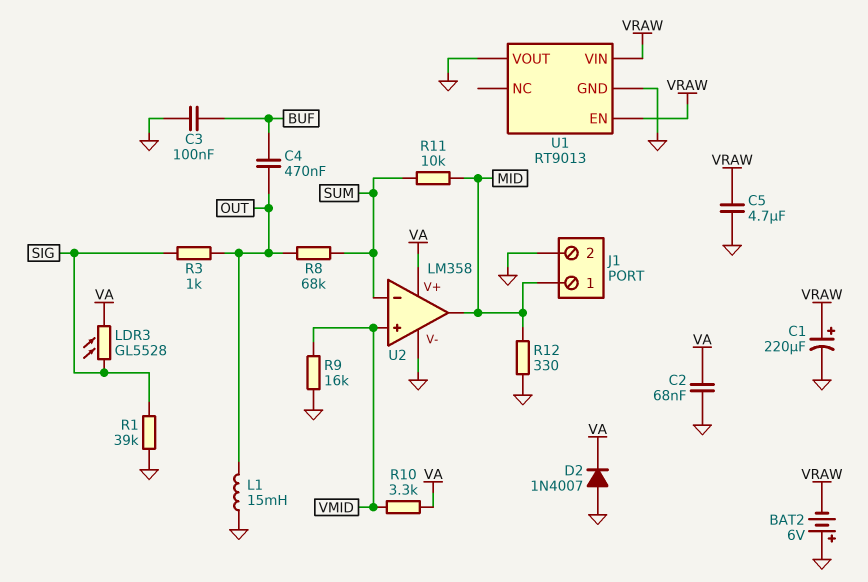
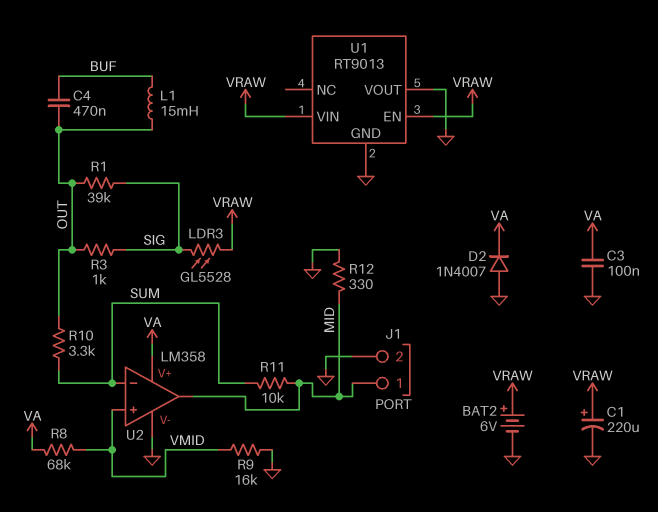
BAT2: 6V (plus GND, minus VRAW) -> 6V (plus VRAW, minus GND)
C2: 68nF (GND, VA) -> none
C3: 100nF (BUF, GND) -> 100nF (GND, VA)
C5: 4.7uF (GND, VRAW) -> none
L1: 15mH (GND, OUT) -> 15mH (BUF, OUT)
LDR3: GL5528 (SIG, VA) -> GL5528 (SIG, VRAW)
R1: 39k (GND, SIG) -> 39k (OUT, SIG)
R8: 68k (OUT, SUM) -> 68k (VA, VMID)
R10: 3.3k (VA, VMID) -> 3.3k (OUT, SUM)

